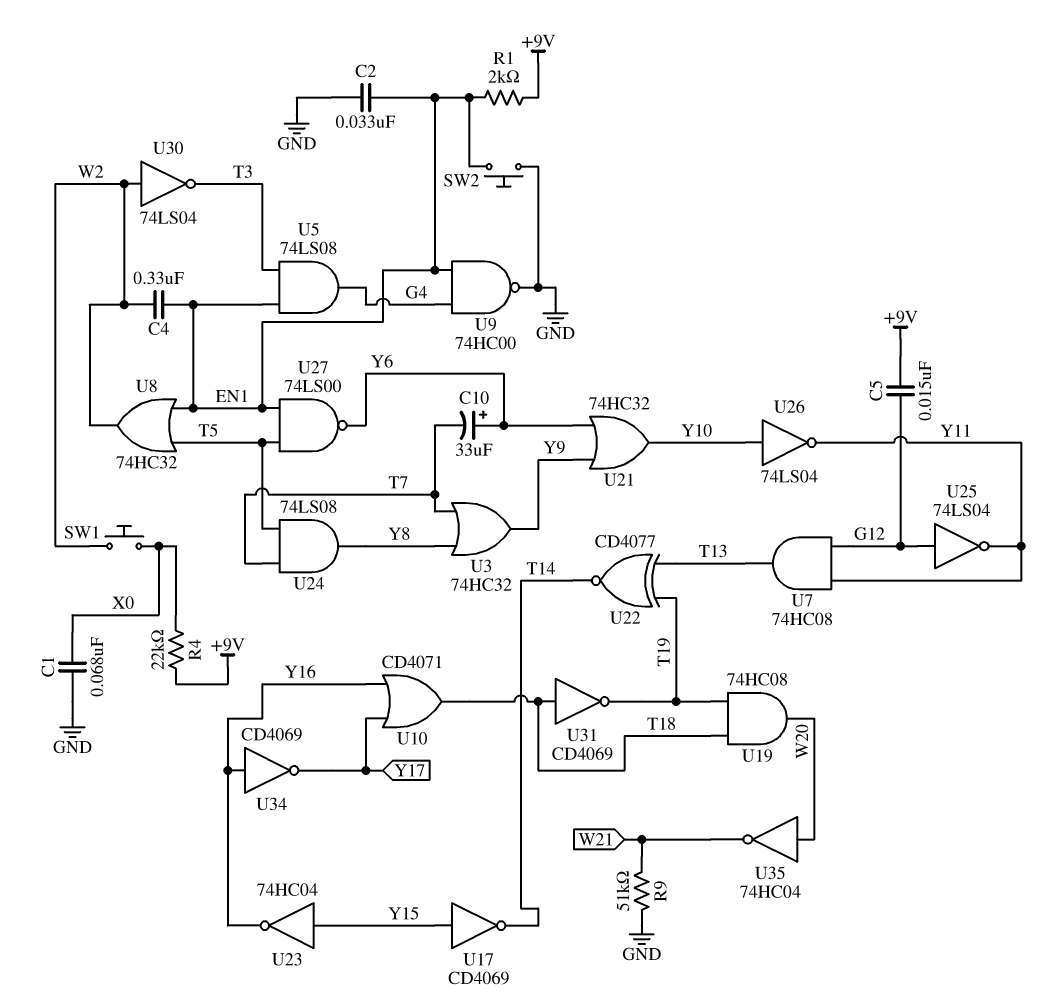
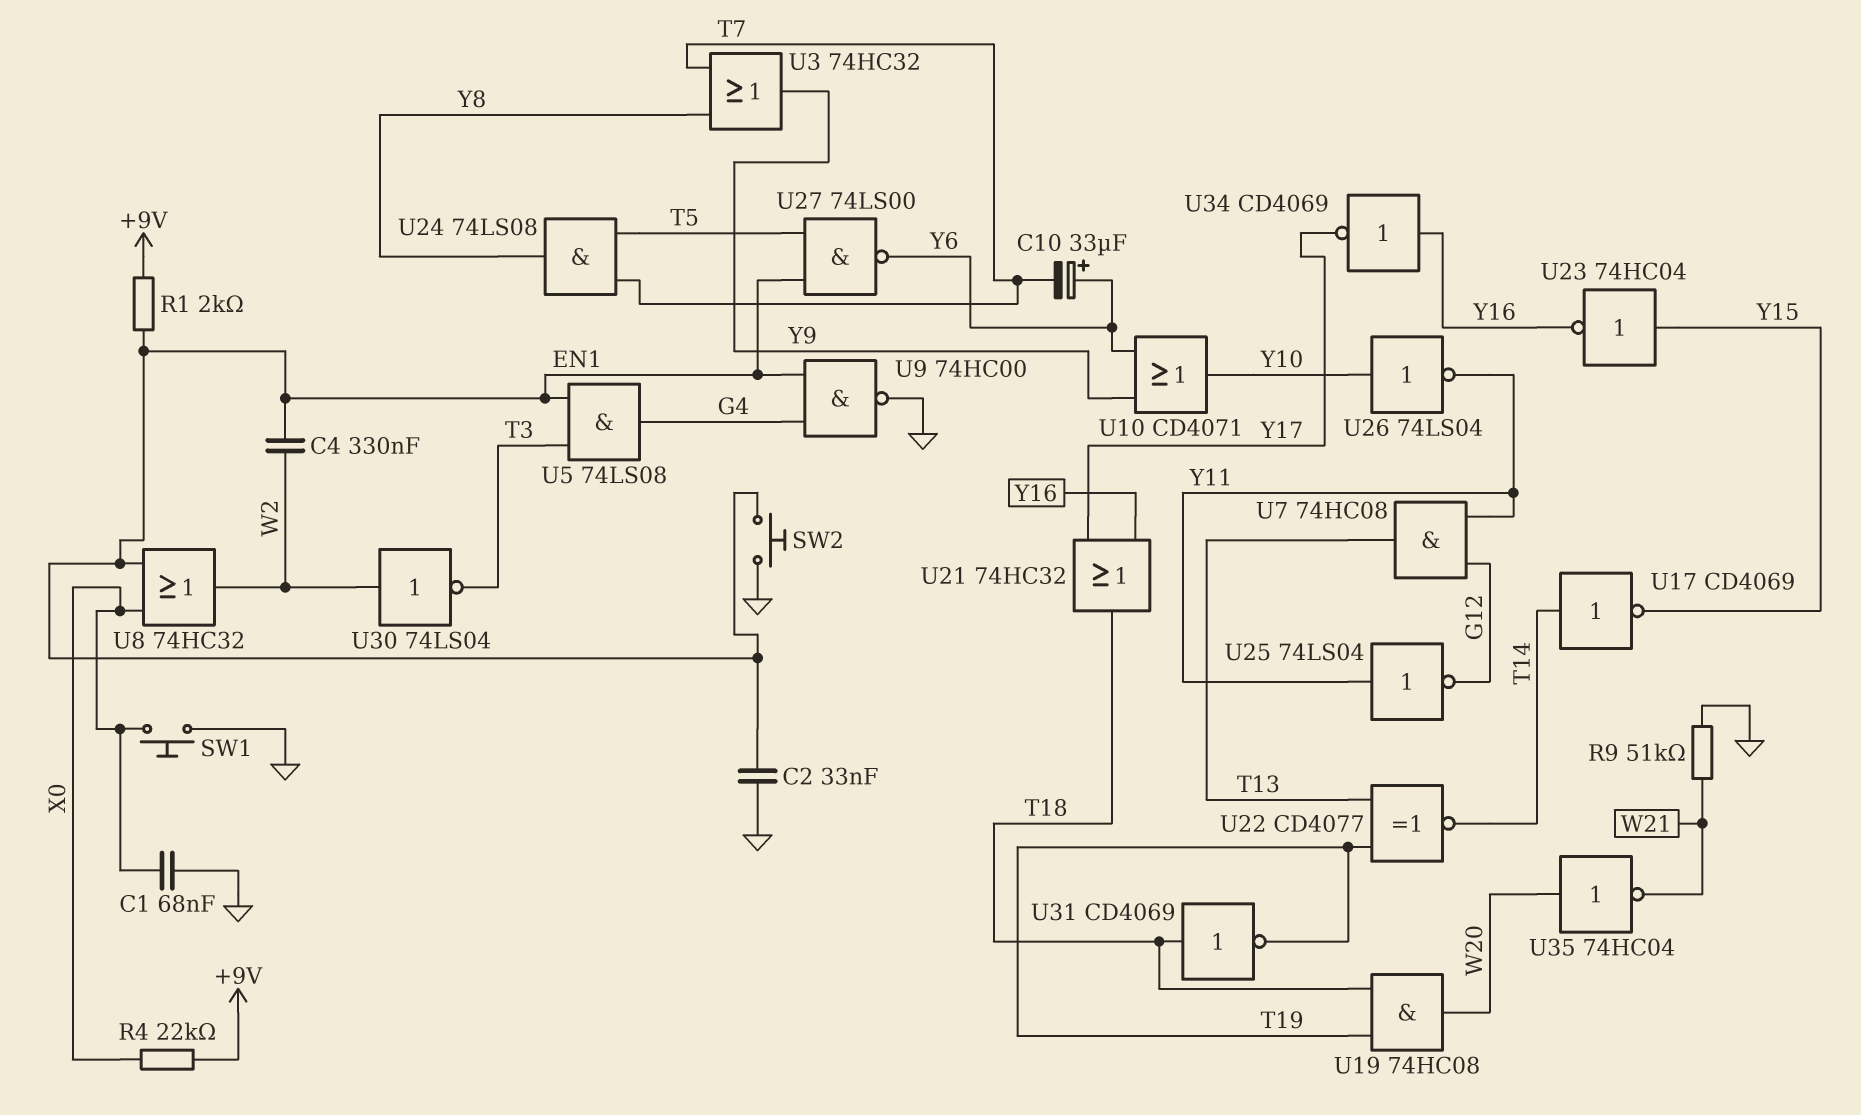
C5: 15nF (+9V, G12) -> none
SW1: button (W2, X0) -> button (GND, X0)
U8: OR 74HC32 (in EN1, in T5, out W2) -> OR 74HC32 (in EN1, in X0, out W2)
U10: OR CD4071 (in Y16, in Y17, out T18) -> OR CD4071 (in Y6, in Y9, out Y10)
U17: NOT CD4069 (in Y15, out T14) -> NOT CD4069 (in T14, out Y15)
U21: OR 74HC32 (in Y6, in Y9, out Y10) -> OR 74HC32 (in Y16, in Y17, out T18)
U25: NOT 74LS04 (in G12, out Y11) -> NOT 74LS04 (in Y11, out G12)

